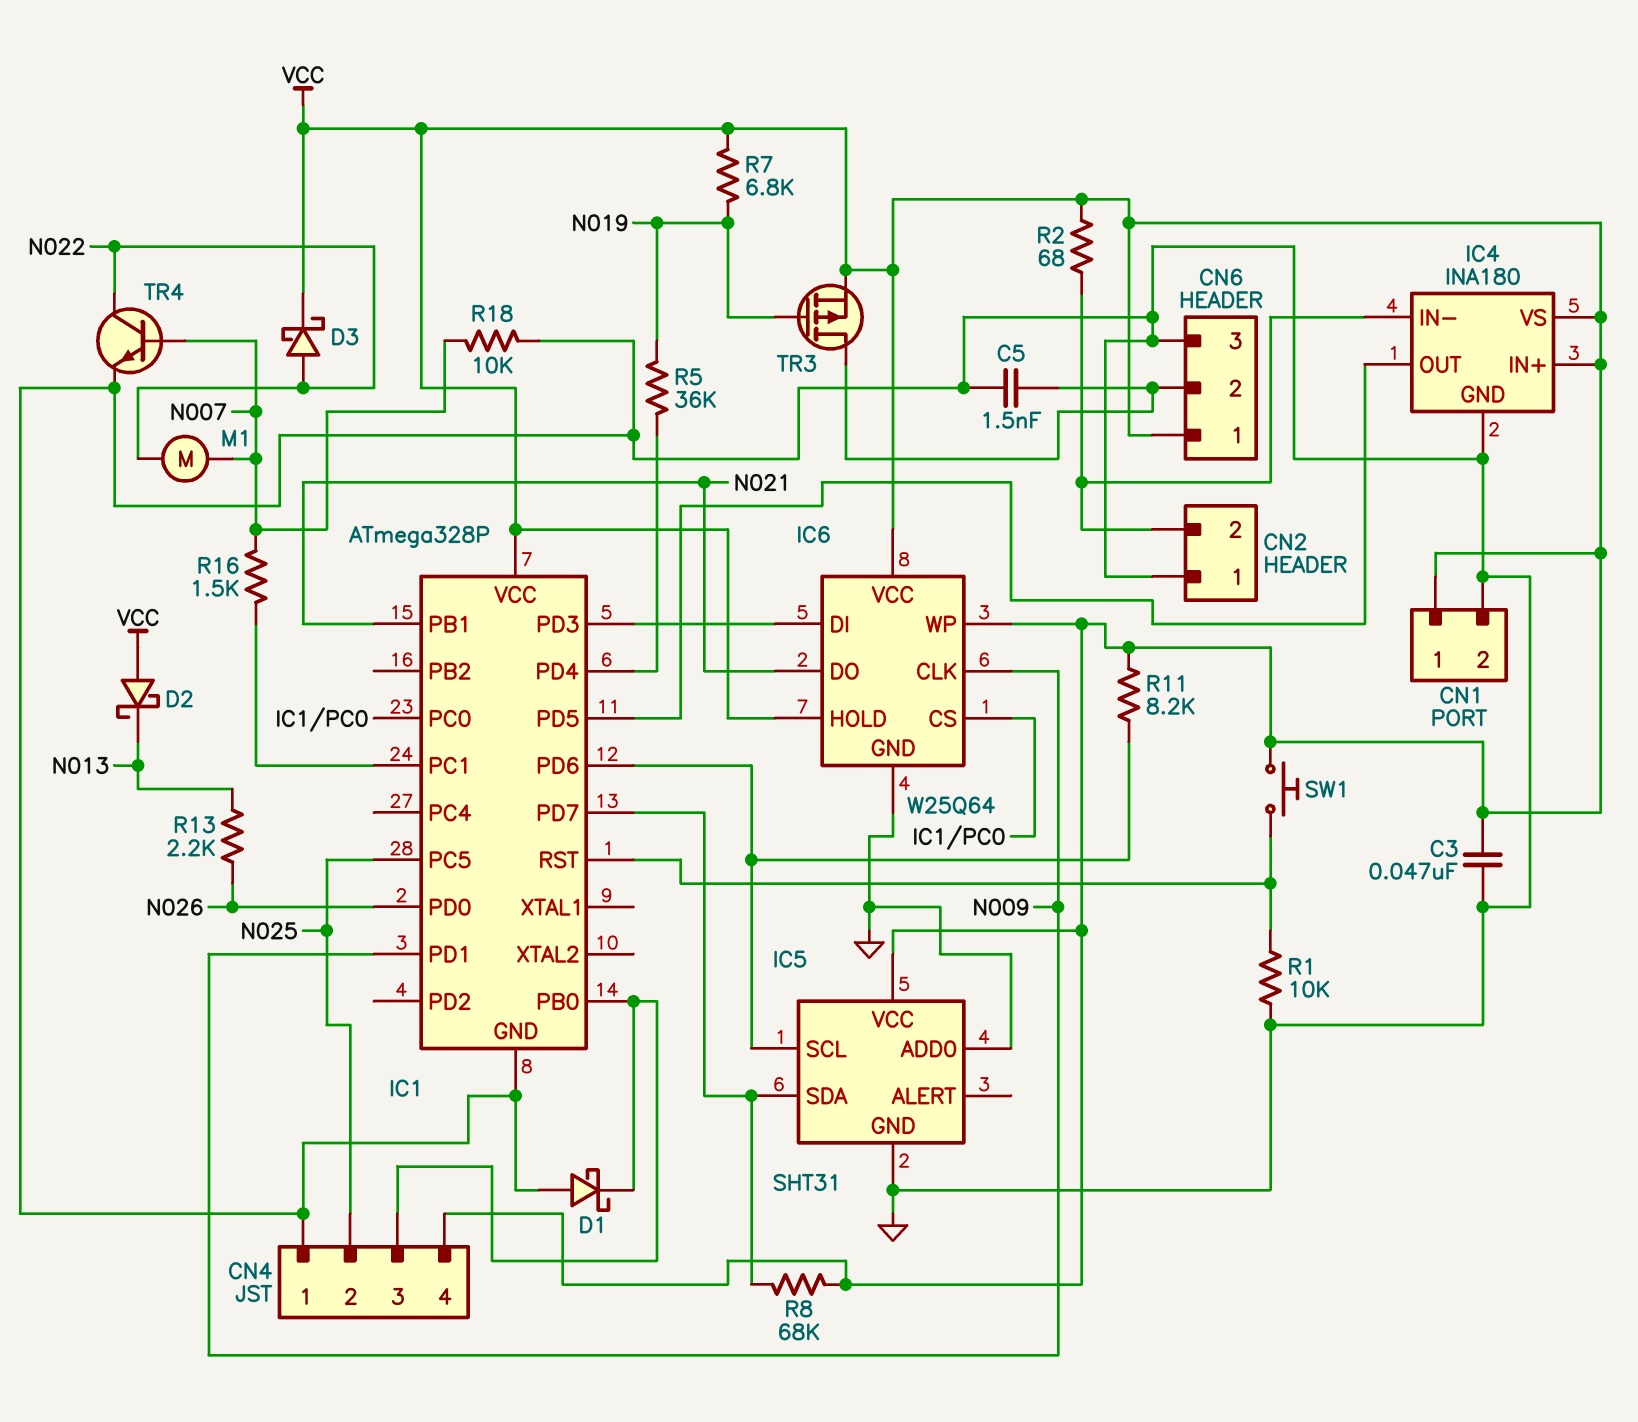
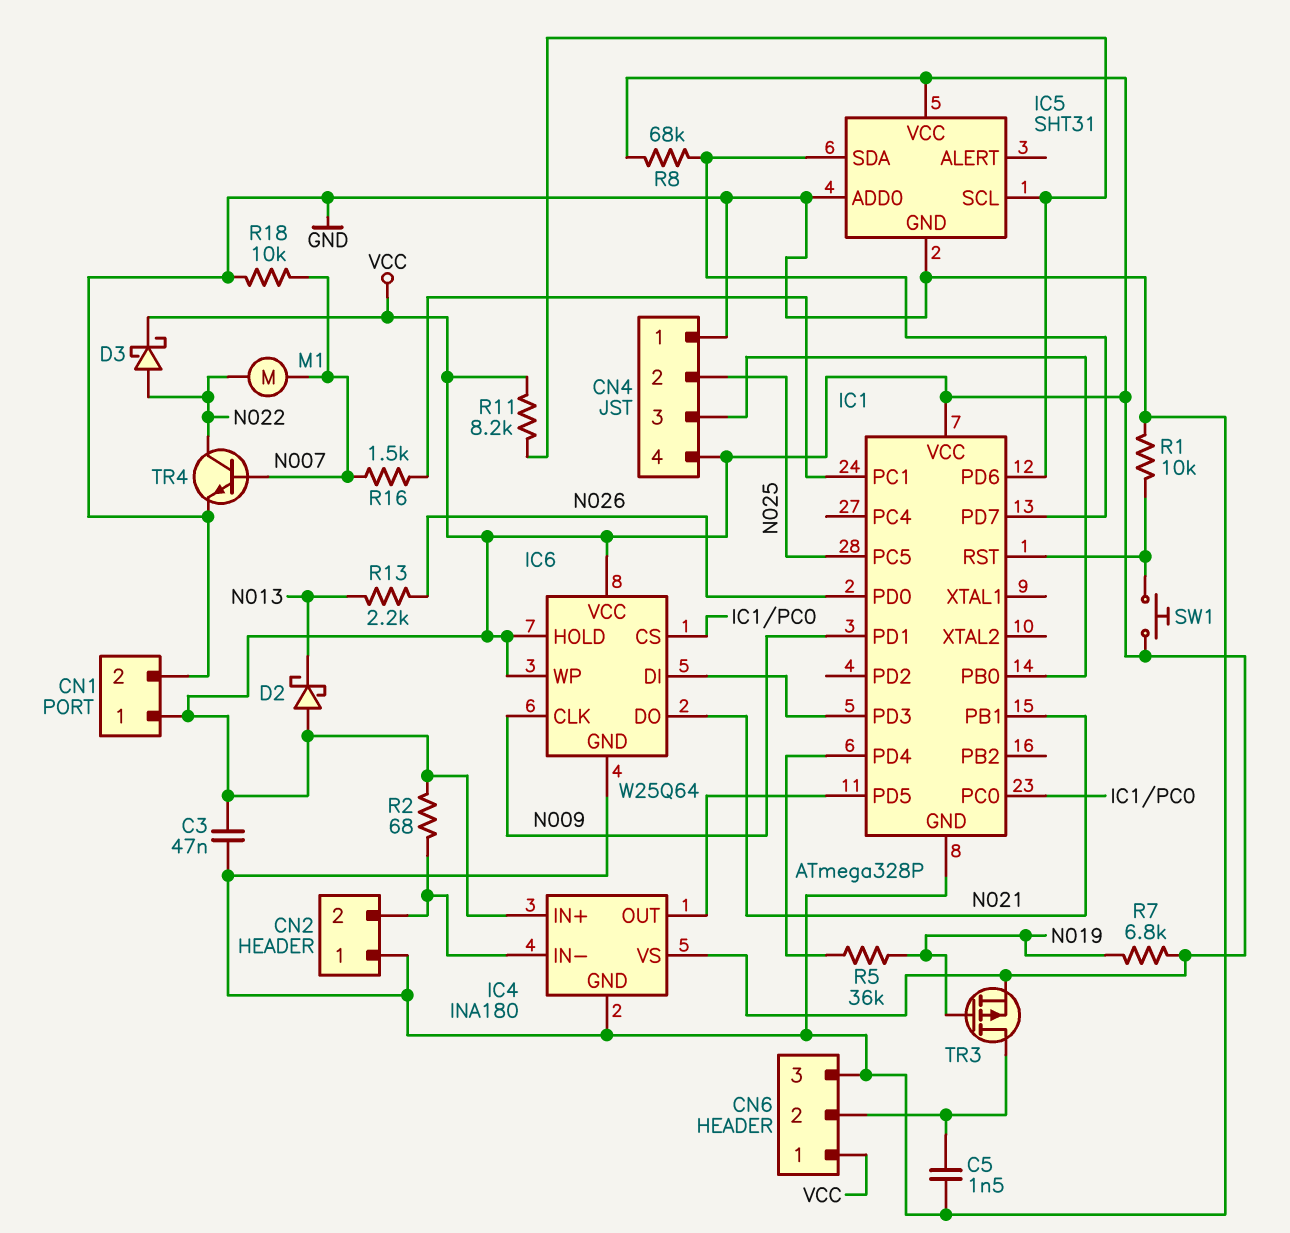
D1: schottky (A GND, K CN4/3) -> none

